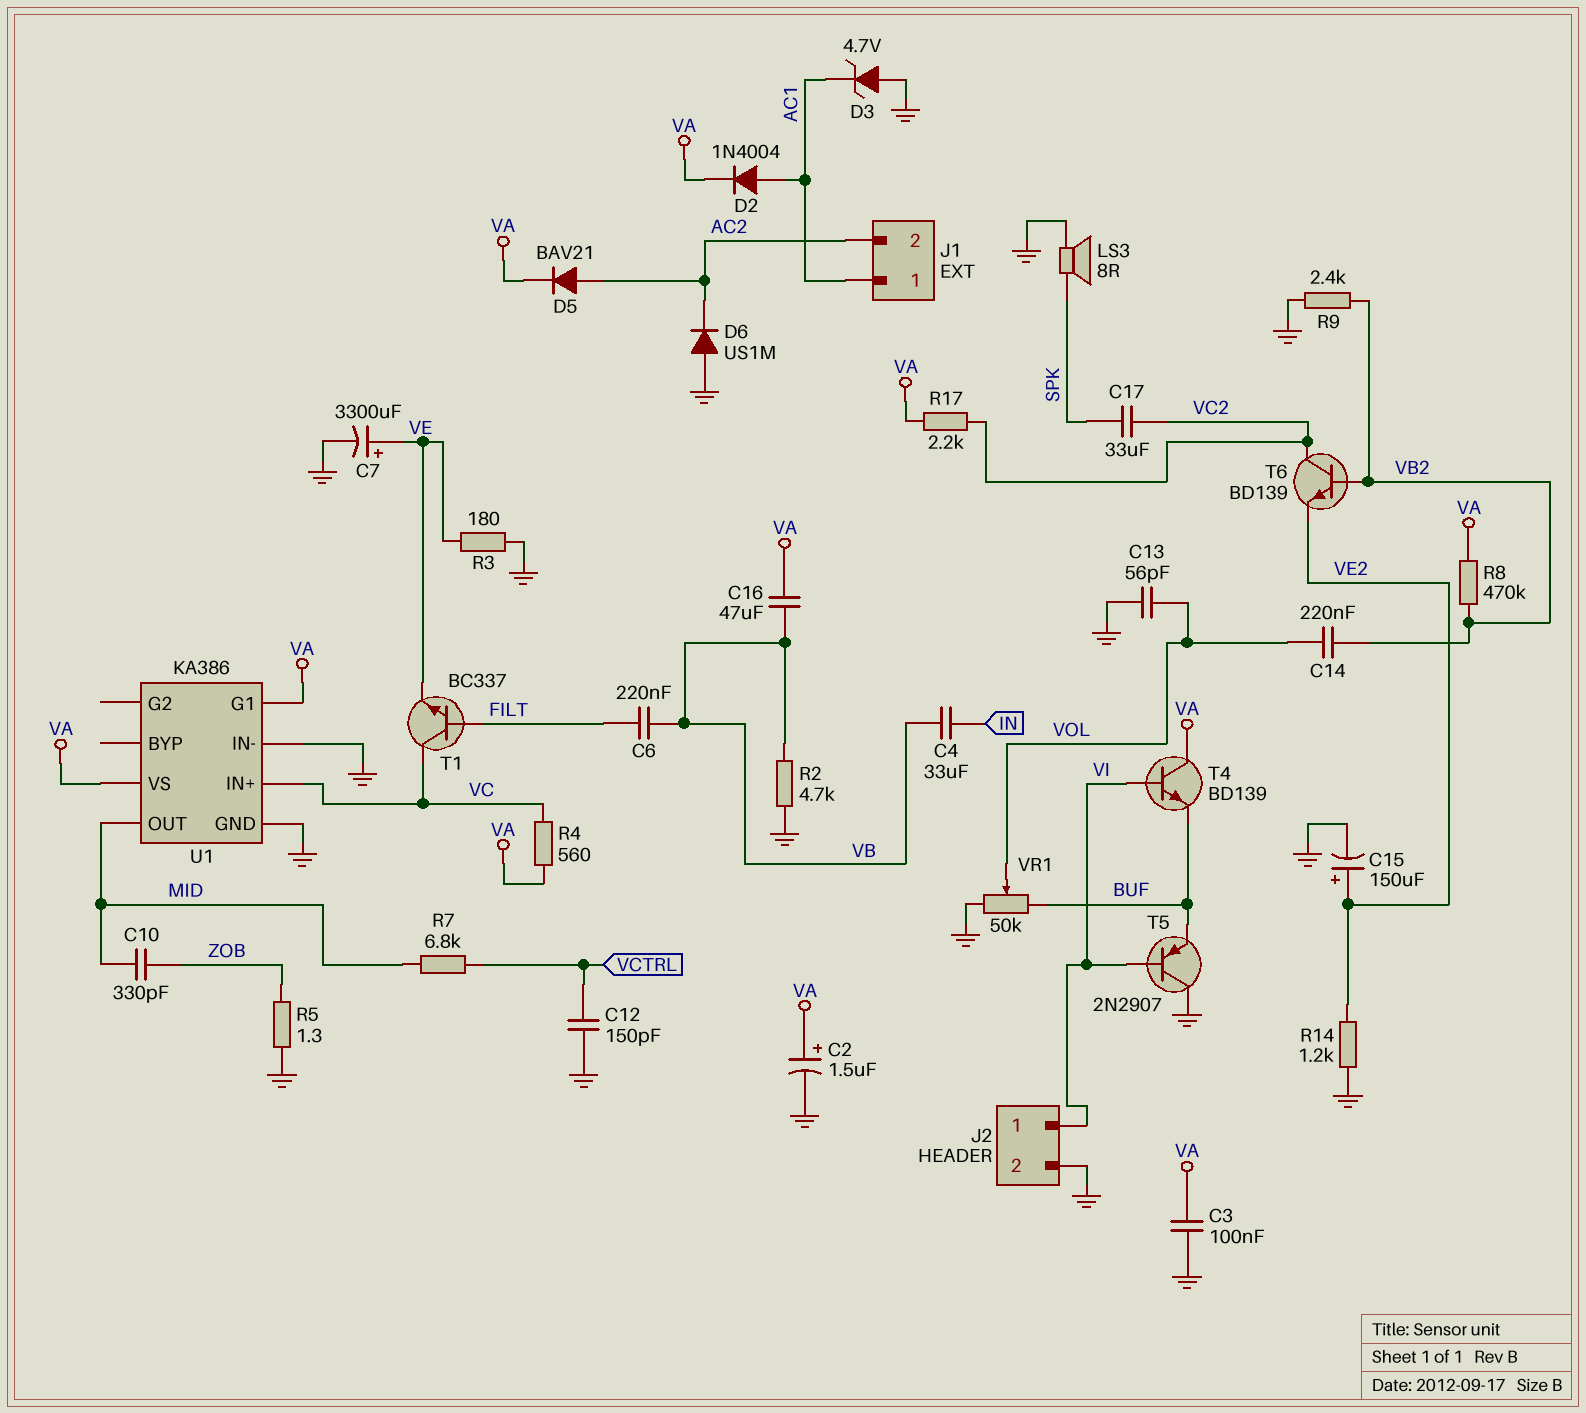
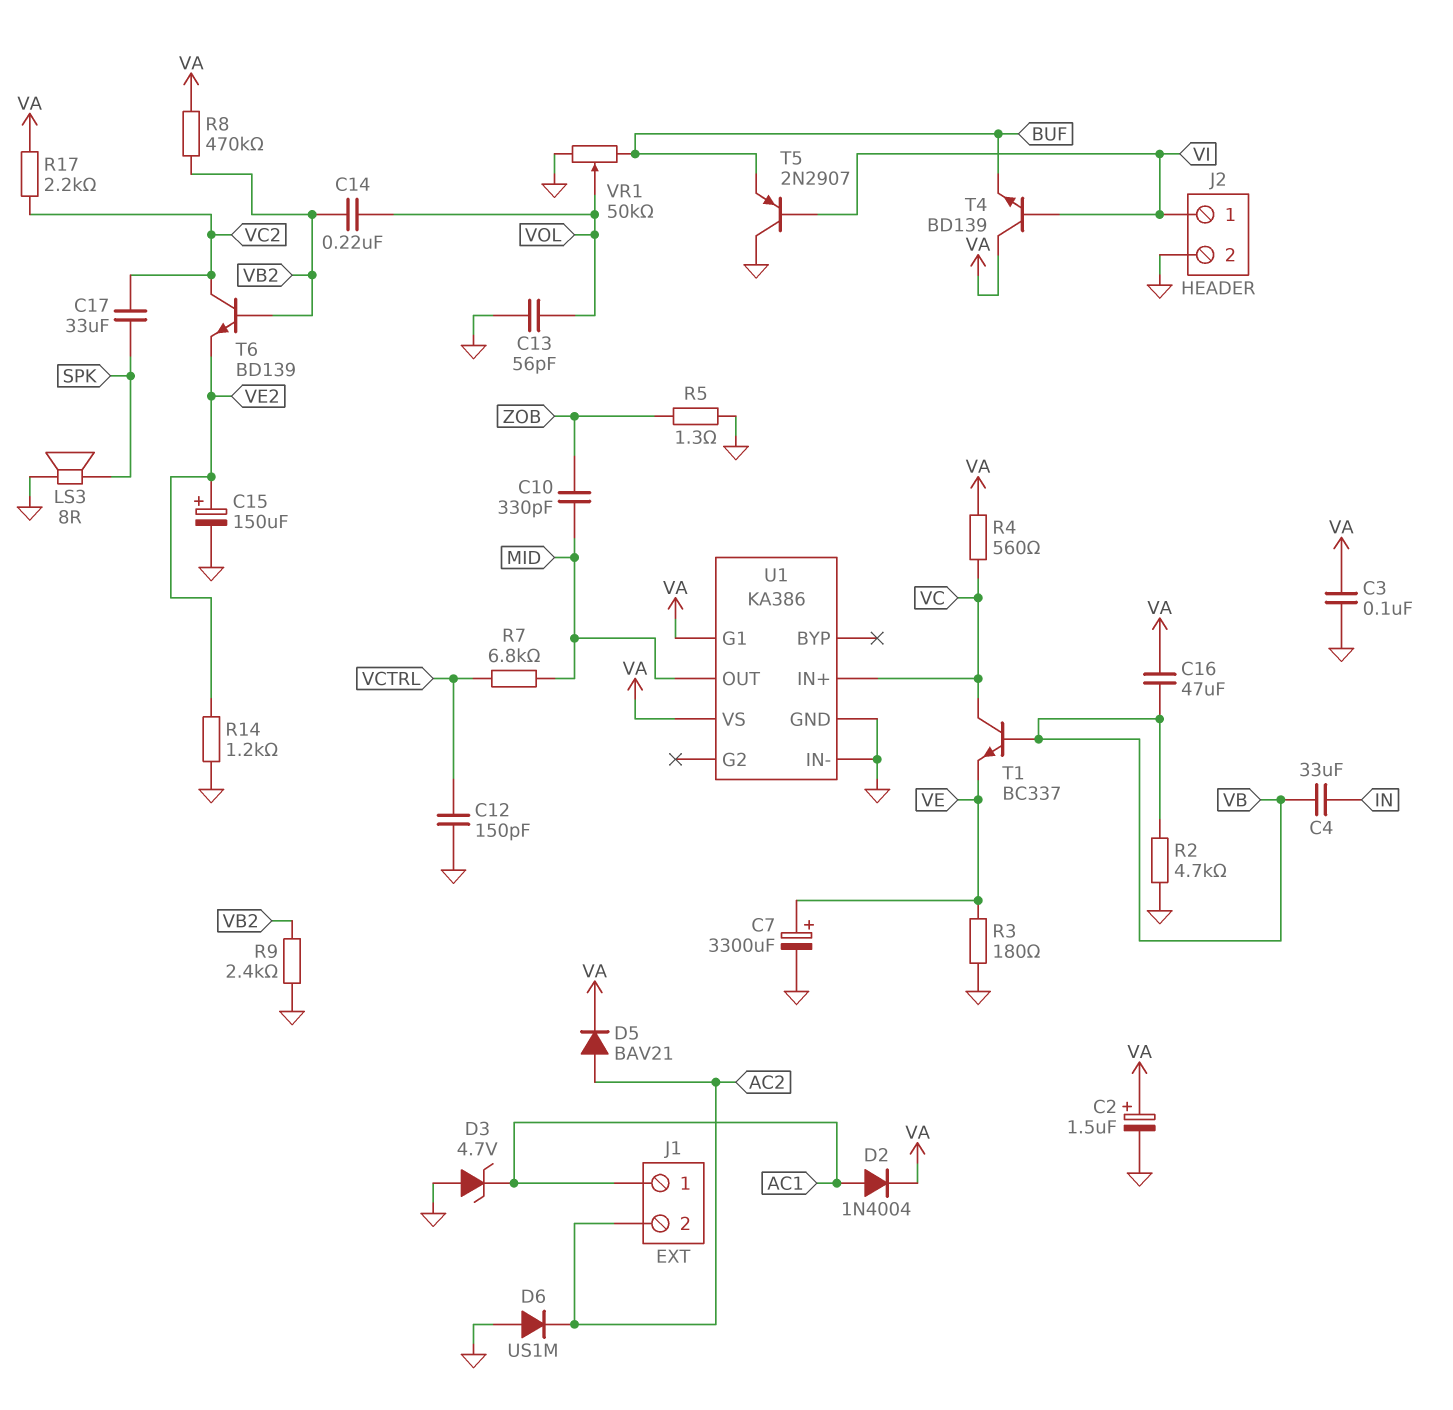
C6: 220nF (FILT, VB) -> none
T1: NPN BC337 (B FILT, C VC, E VE) -> NPN BC337 (B VB, C VC, E VE)

